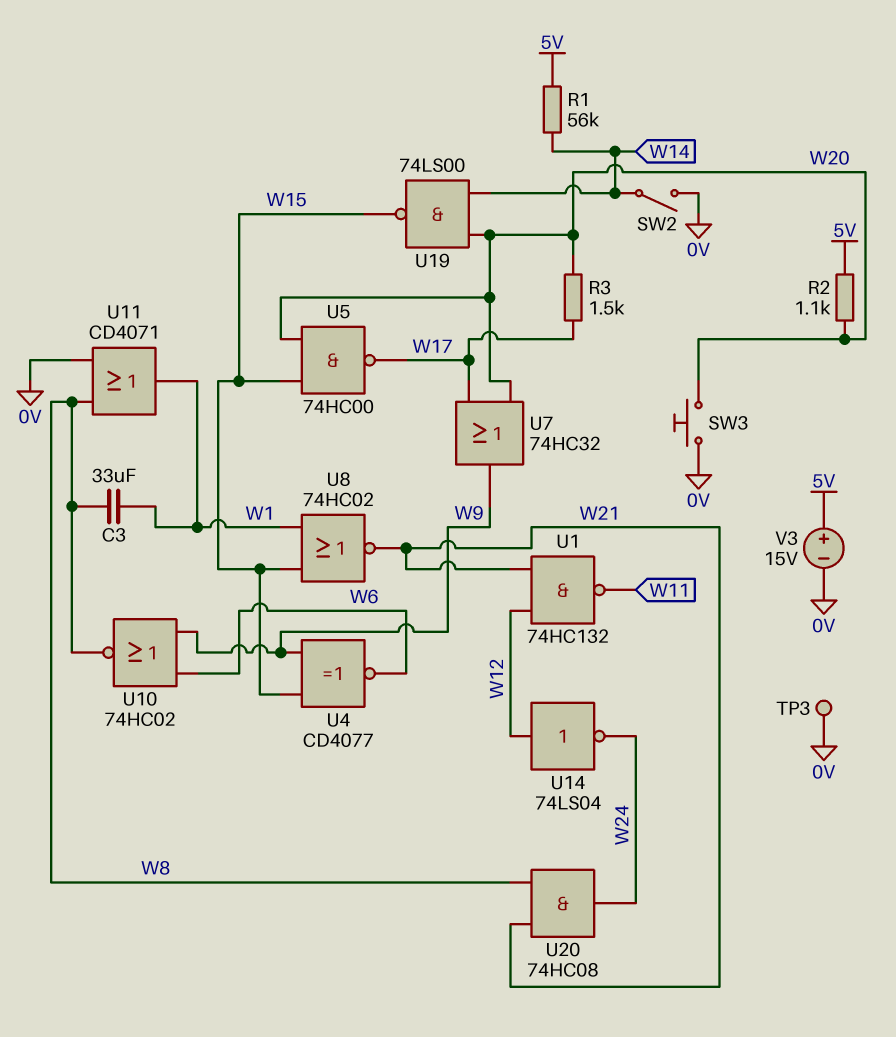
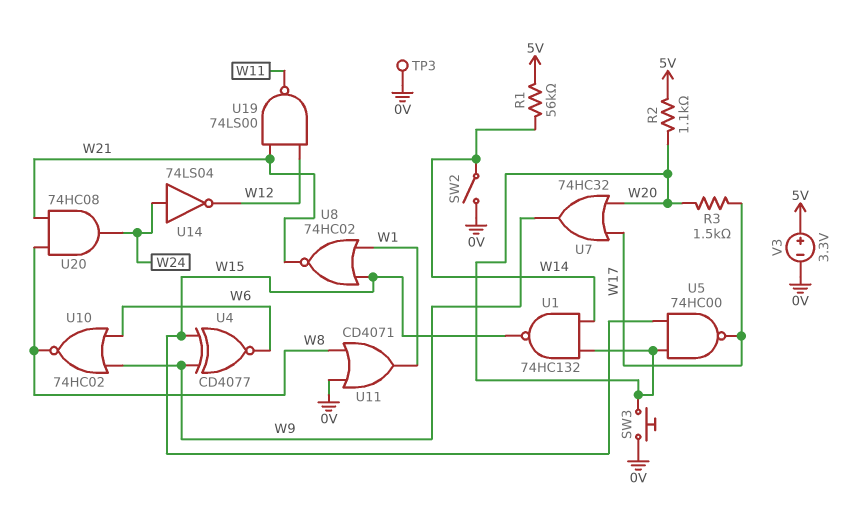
C3: 33uF (W1, W8) -> none
U1: NAND 74HC132 (in W12, in W21, out W11) -> NAND 74HC132 (in W14, in W20, out W15)
U14: NOT 74LS04 (in W12, out W24) -> NOT 74LS04 (in W24, out W12)
U19: NAND 74LS00 (in W14, in W20, out W15) -> NAND 74LS00 (in W12, in W21, out W11)
V3: 15V (plus 5V, minus 0V) -> 3.3V (plus 5V, minus 0V)

